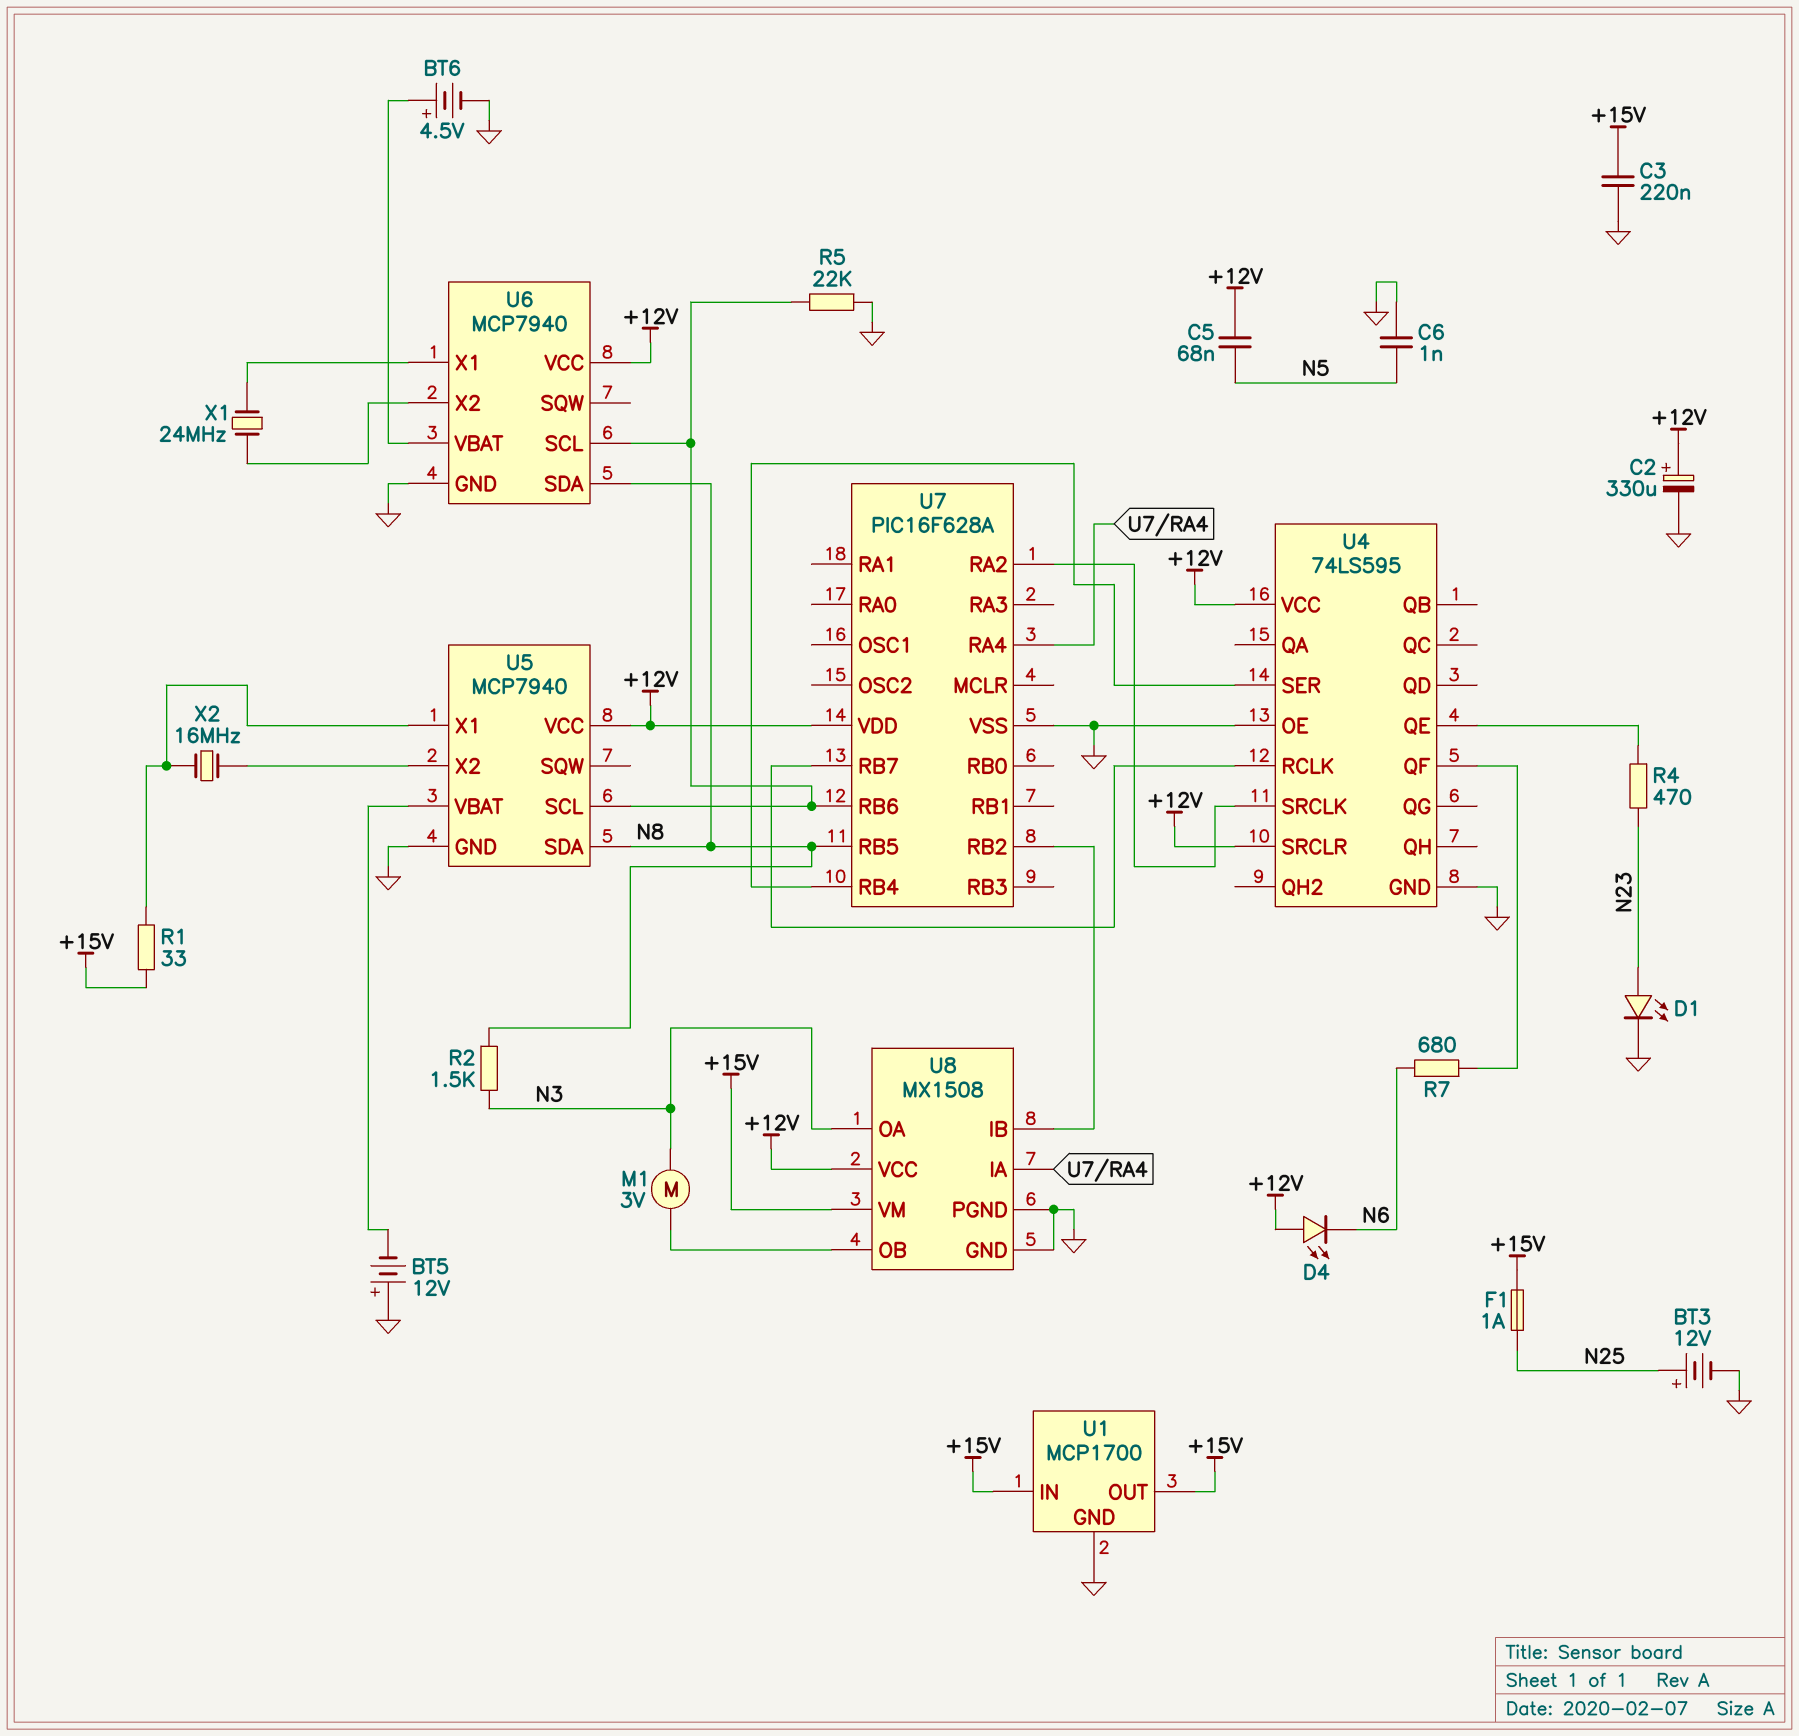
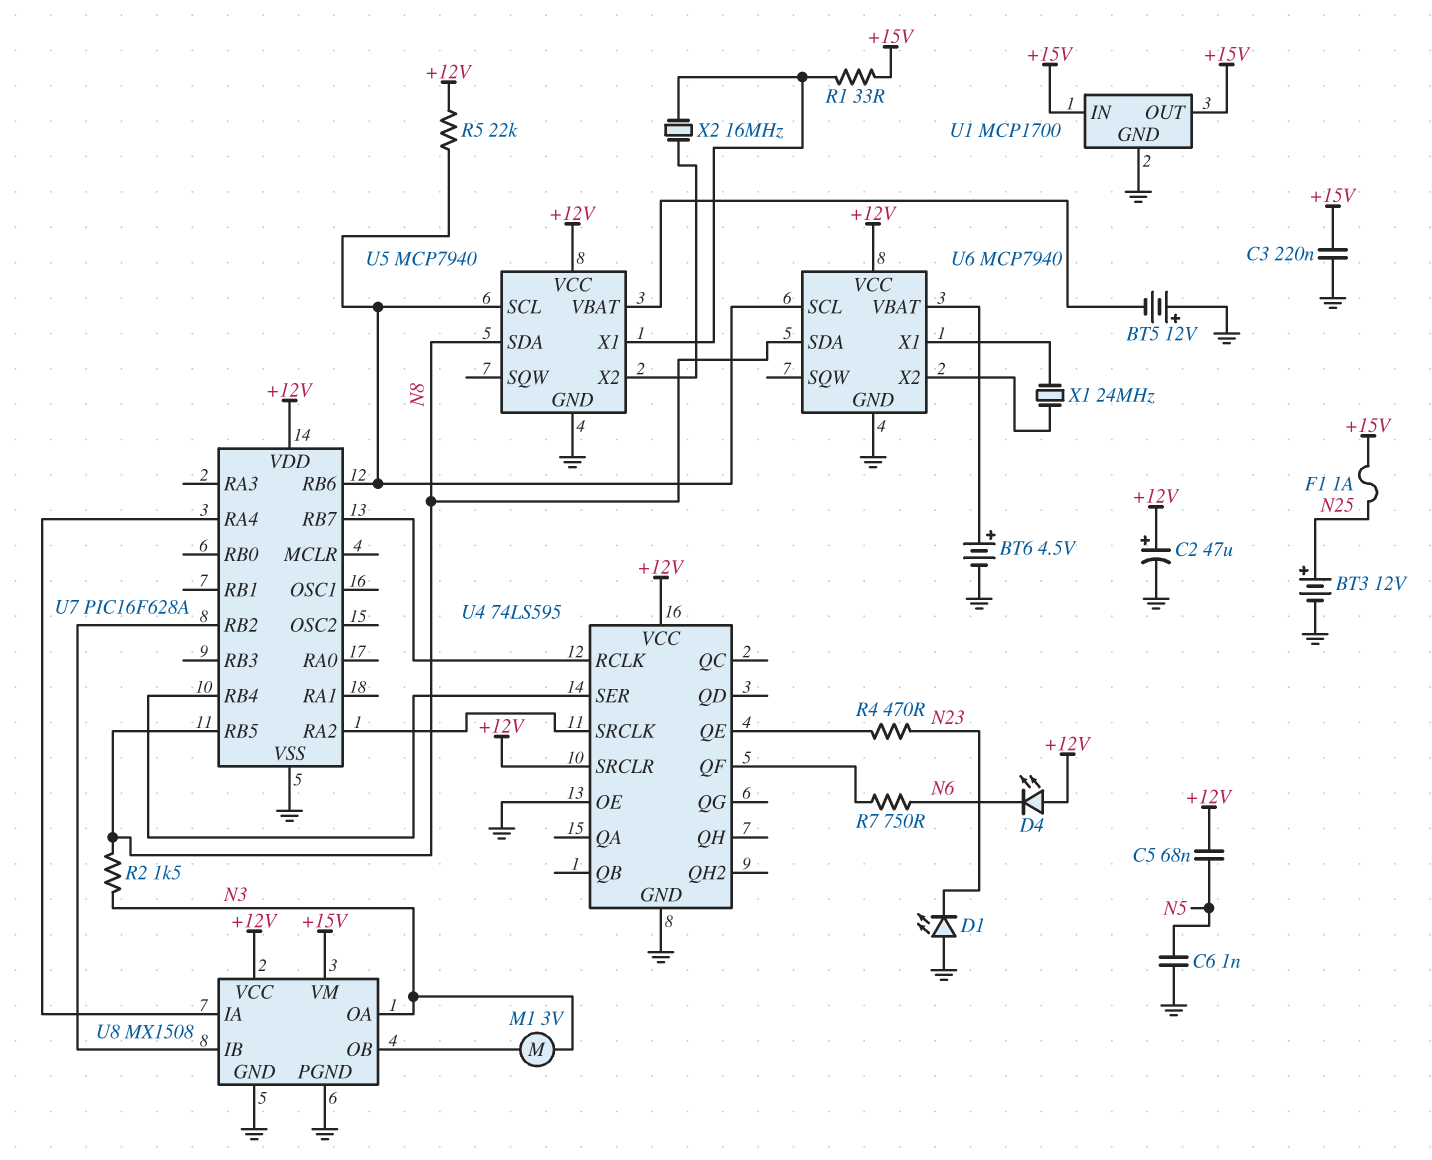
C2: 330uF (plus +12V, minus GND) -> 47uF (plus +12V, minus GND)
D1: LED (A N23, K GND) -> LED (A GND, K N23)
R5: 22k (GND, U5/SCL) -> 22k (+12V, U5/SCL)
R7: 680 (N6, U4/QF) -> 750 (N6, U4/QF)

